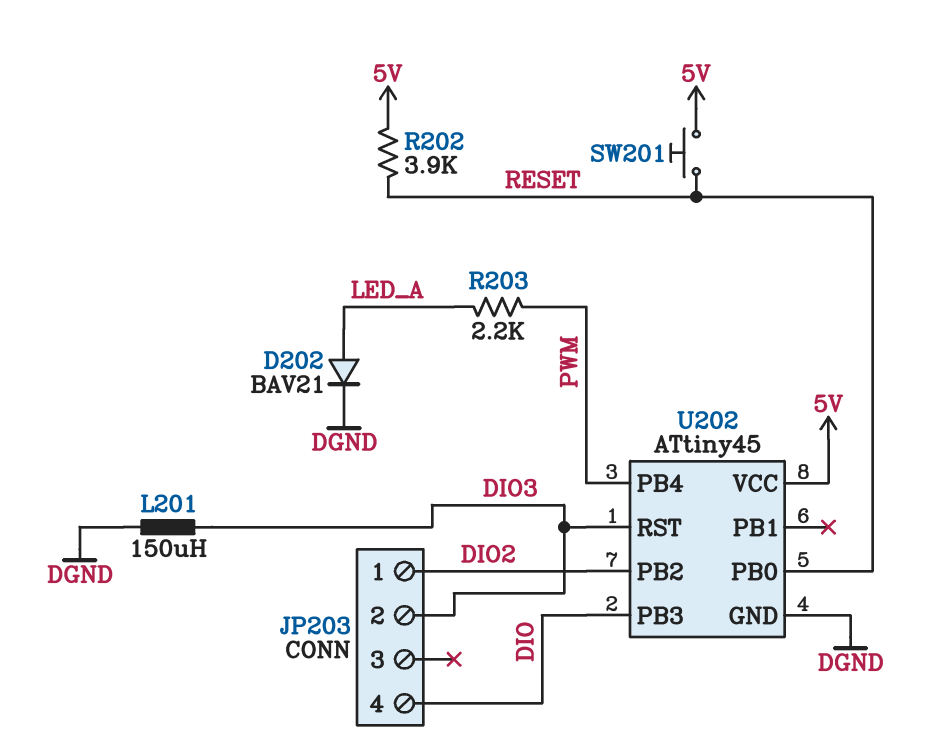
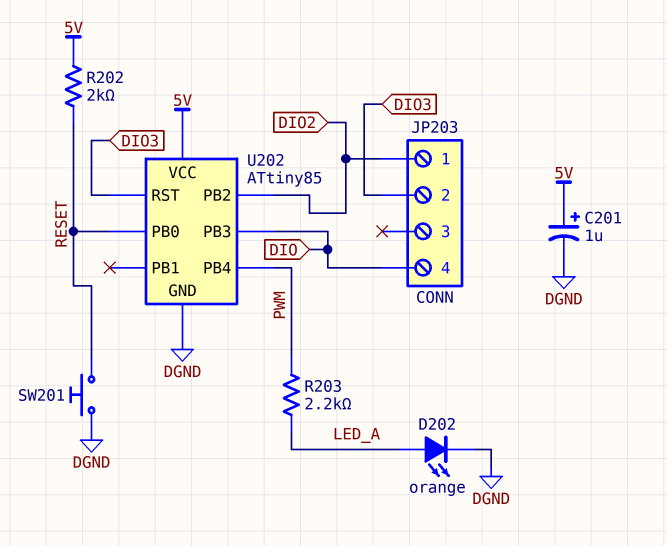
C201: none -> 1uF (plus 5V, minus DGND)
D202: diode BAV21 (A LED_A, K DGND) -> LED orange (A LED_A, K DGND)
L201: 150uH (DGND, DIO3) -> none
R202: 3.9k (5V, RESET) -> 2k (5V, RESET)
SW201: button (5V, RESET) -> button (DGND, RESET)
U202: ATtiny45 -> ATtiny85

